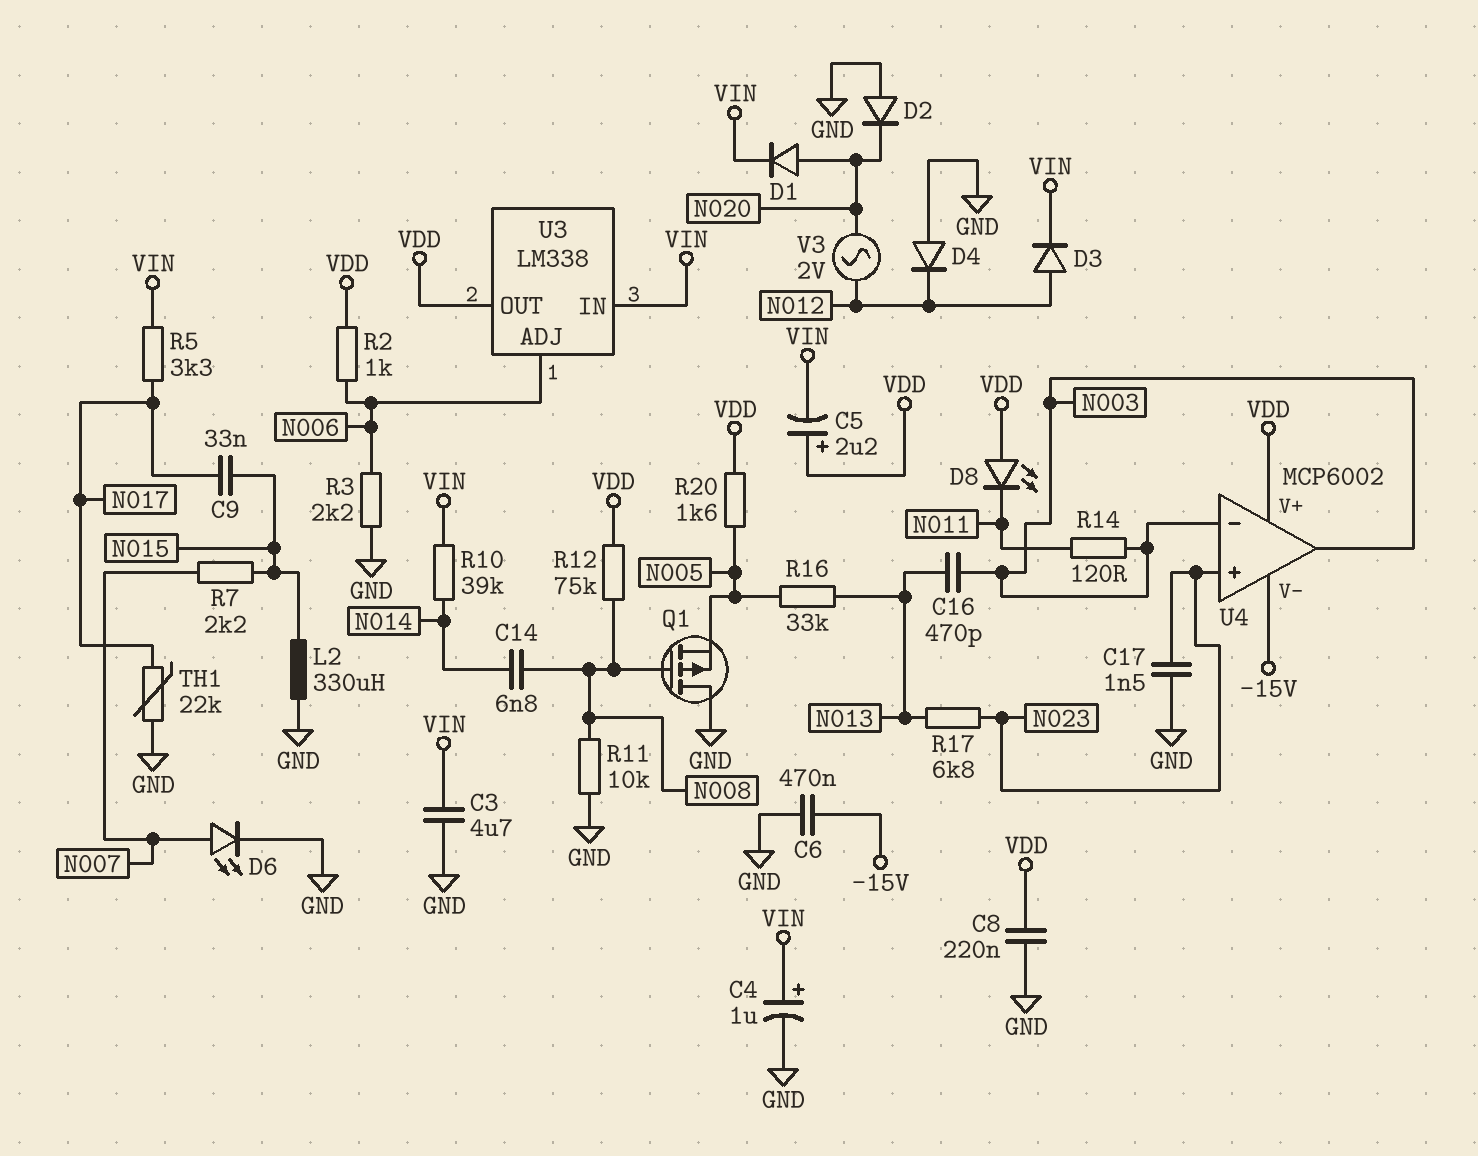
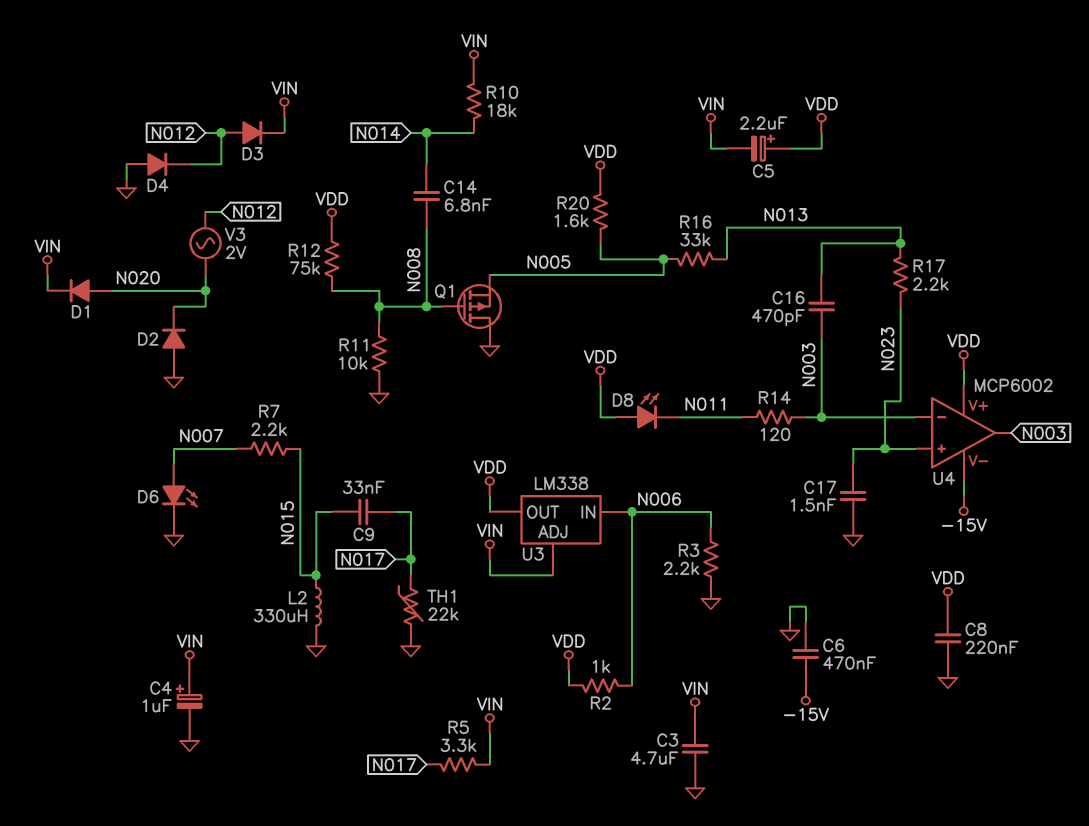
R10: 39k (N014, VIN) -> 18k (N014, VIN)
R17: 6.8k (N013, N023) -> 2.2k (N013, N023)
U3 pin ADJ: N006 -> VIN
U3 pin IN: VIN -> N006

